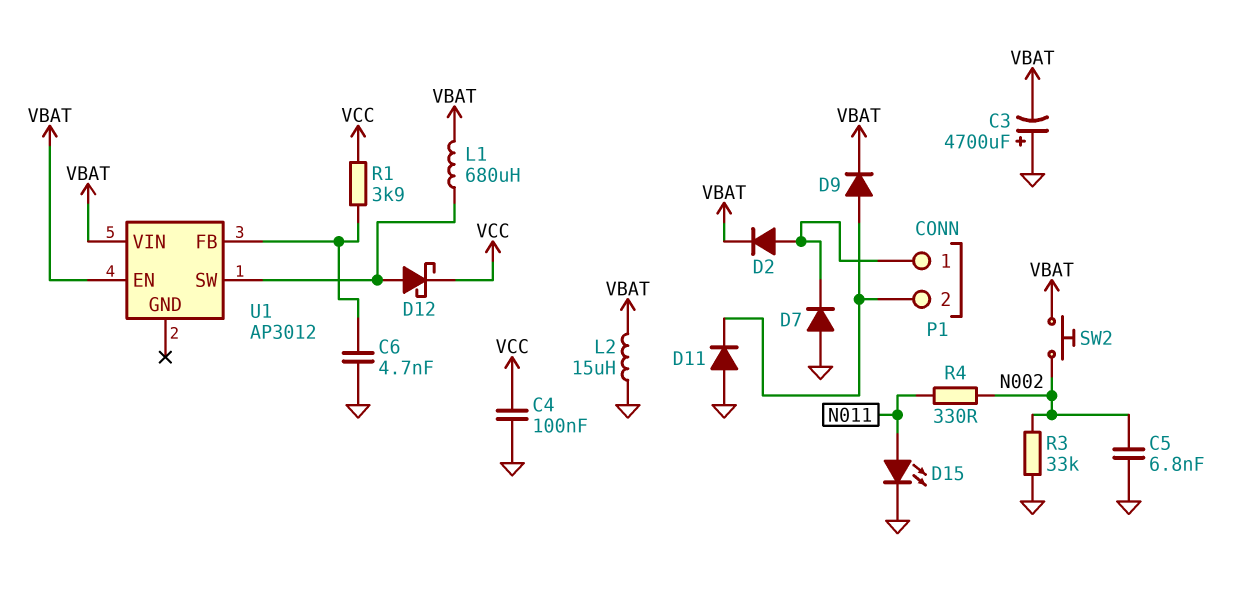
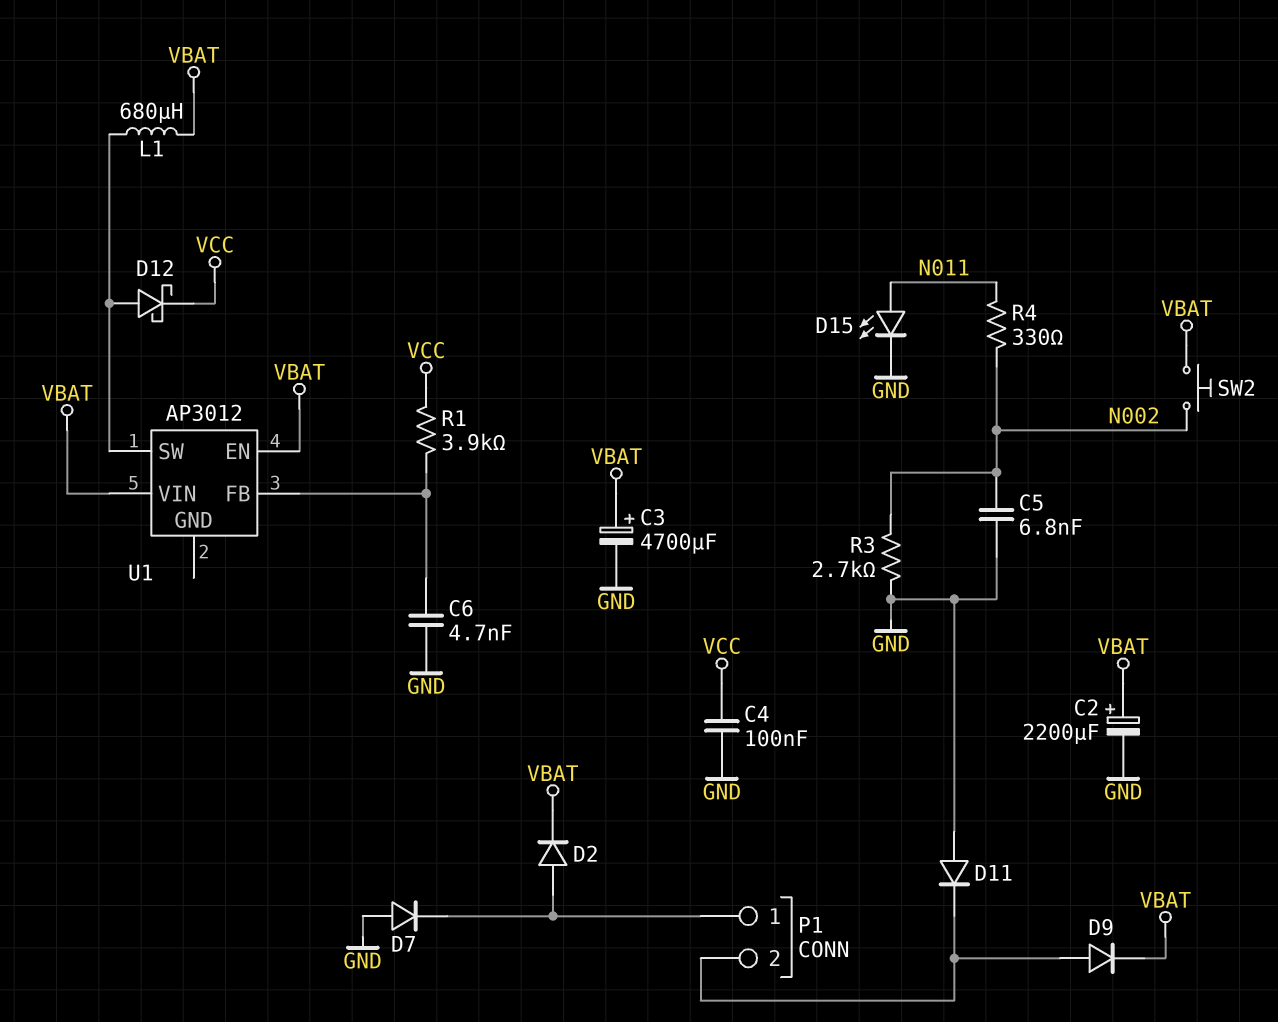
C2: none -> 2200uF (plus VBAT, minus GND)
C3: 4700uF (plus GND, minus VBAT) -> 4700uF (plus VBAT, minus GND)
L2: 15uH (GND, VBAT) -> none
R3: 33k (GND, N002) -> 2.7k (GND, N002)

